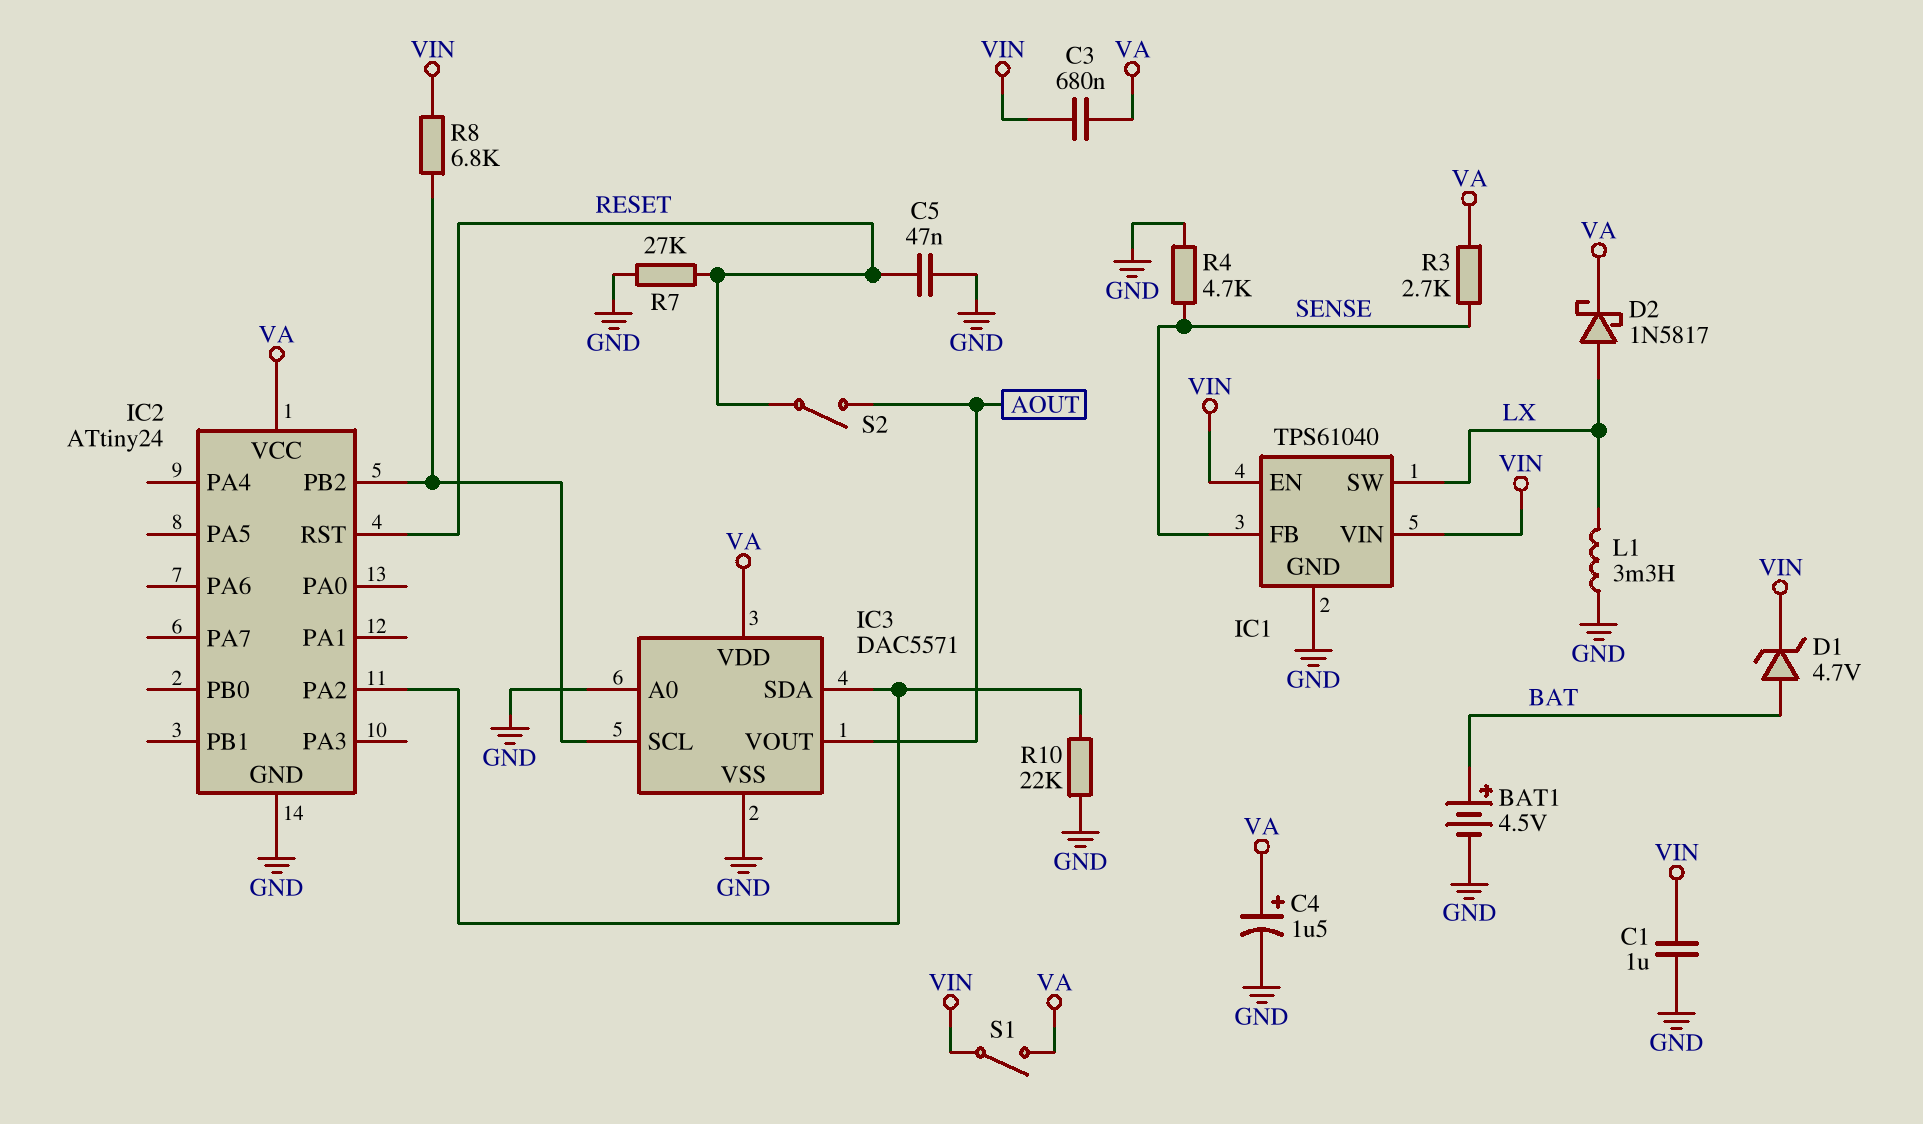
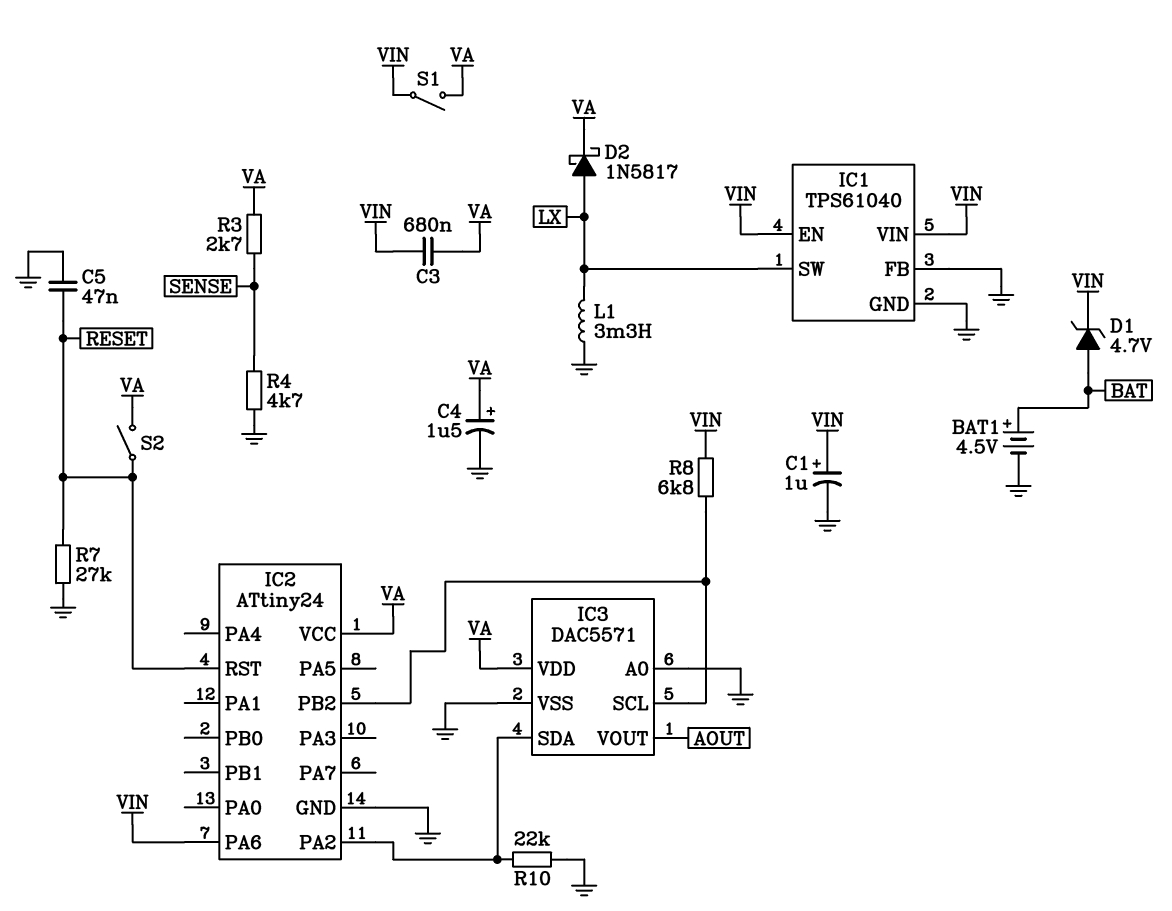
C1: 1uF (GND, VIN) -> 1uF (plus VIN, minus GND)
IC1 pin FB: SENSE -> GND
IC2 pin PA6: none -> VIN
S2: switch (AOUT, RESET) -> switch (RESET, VA)

